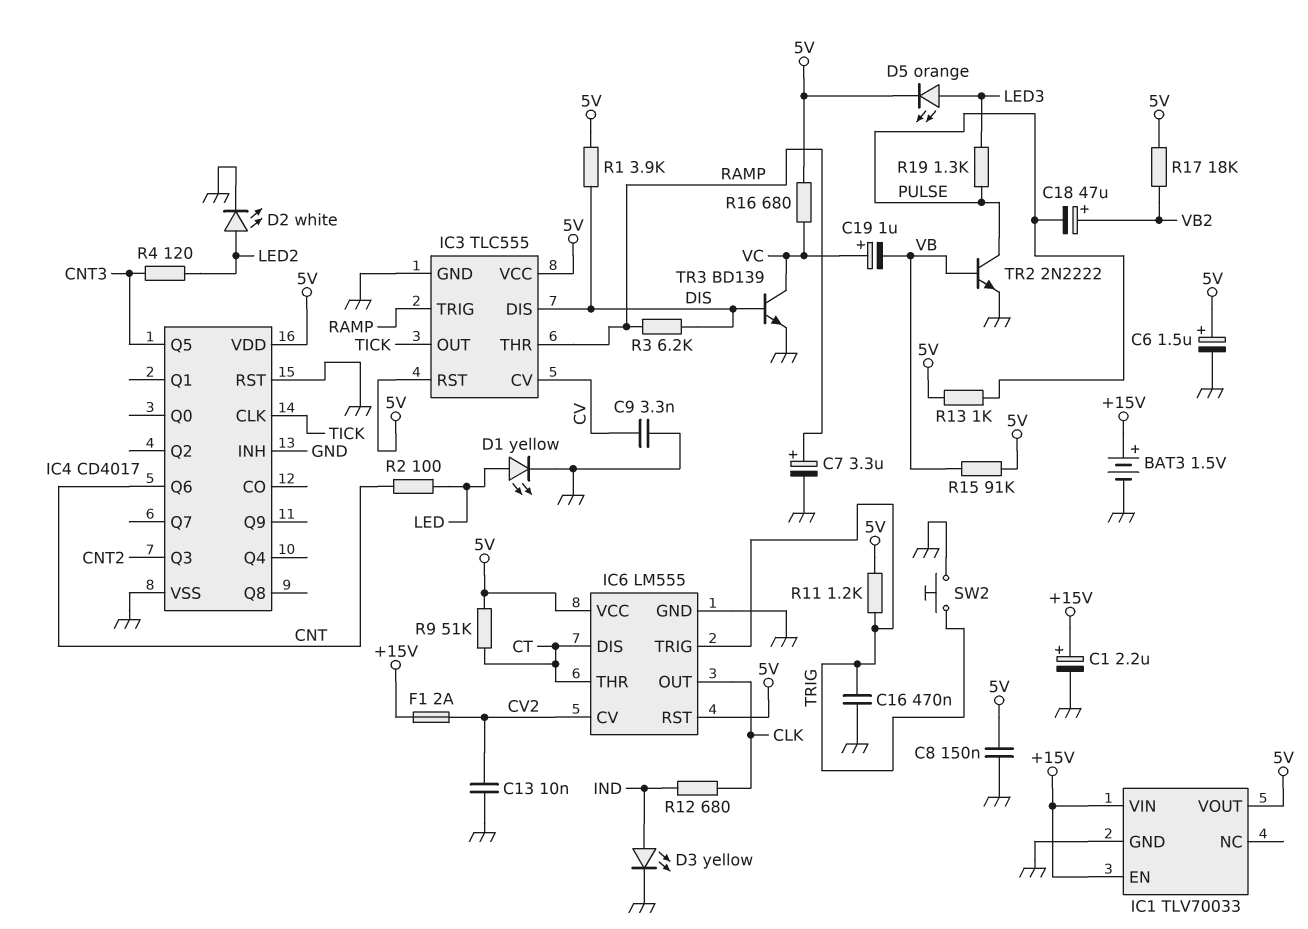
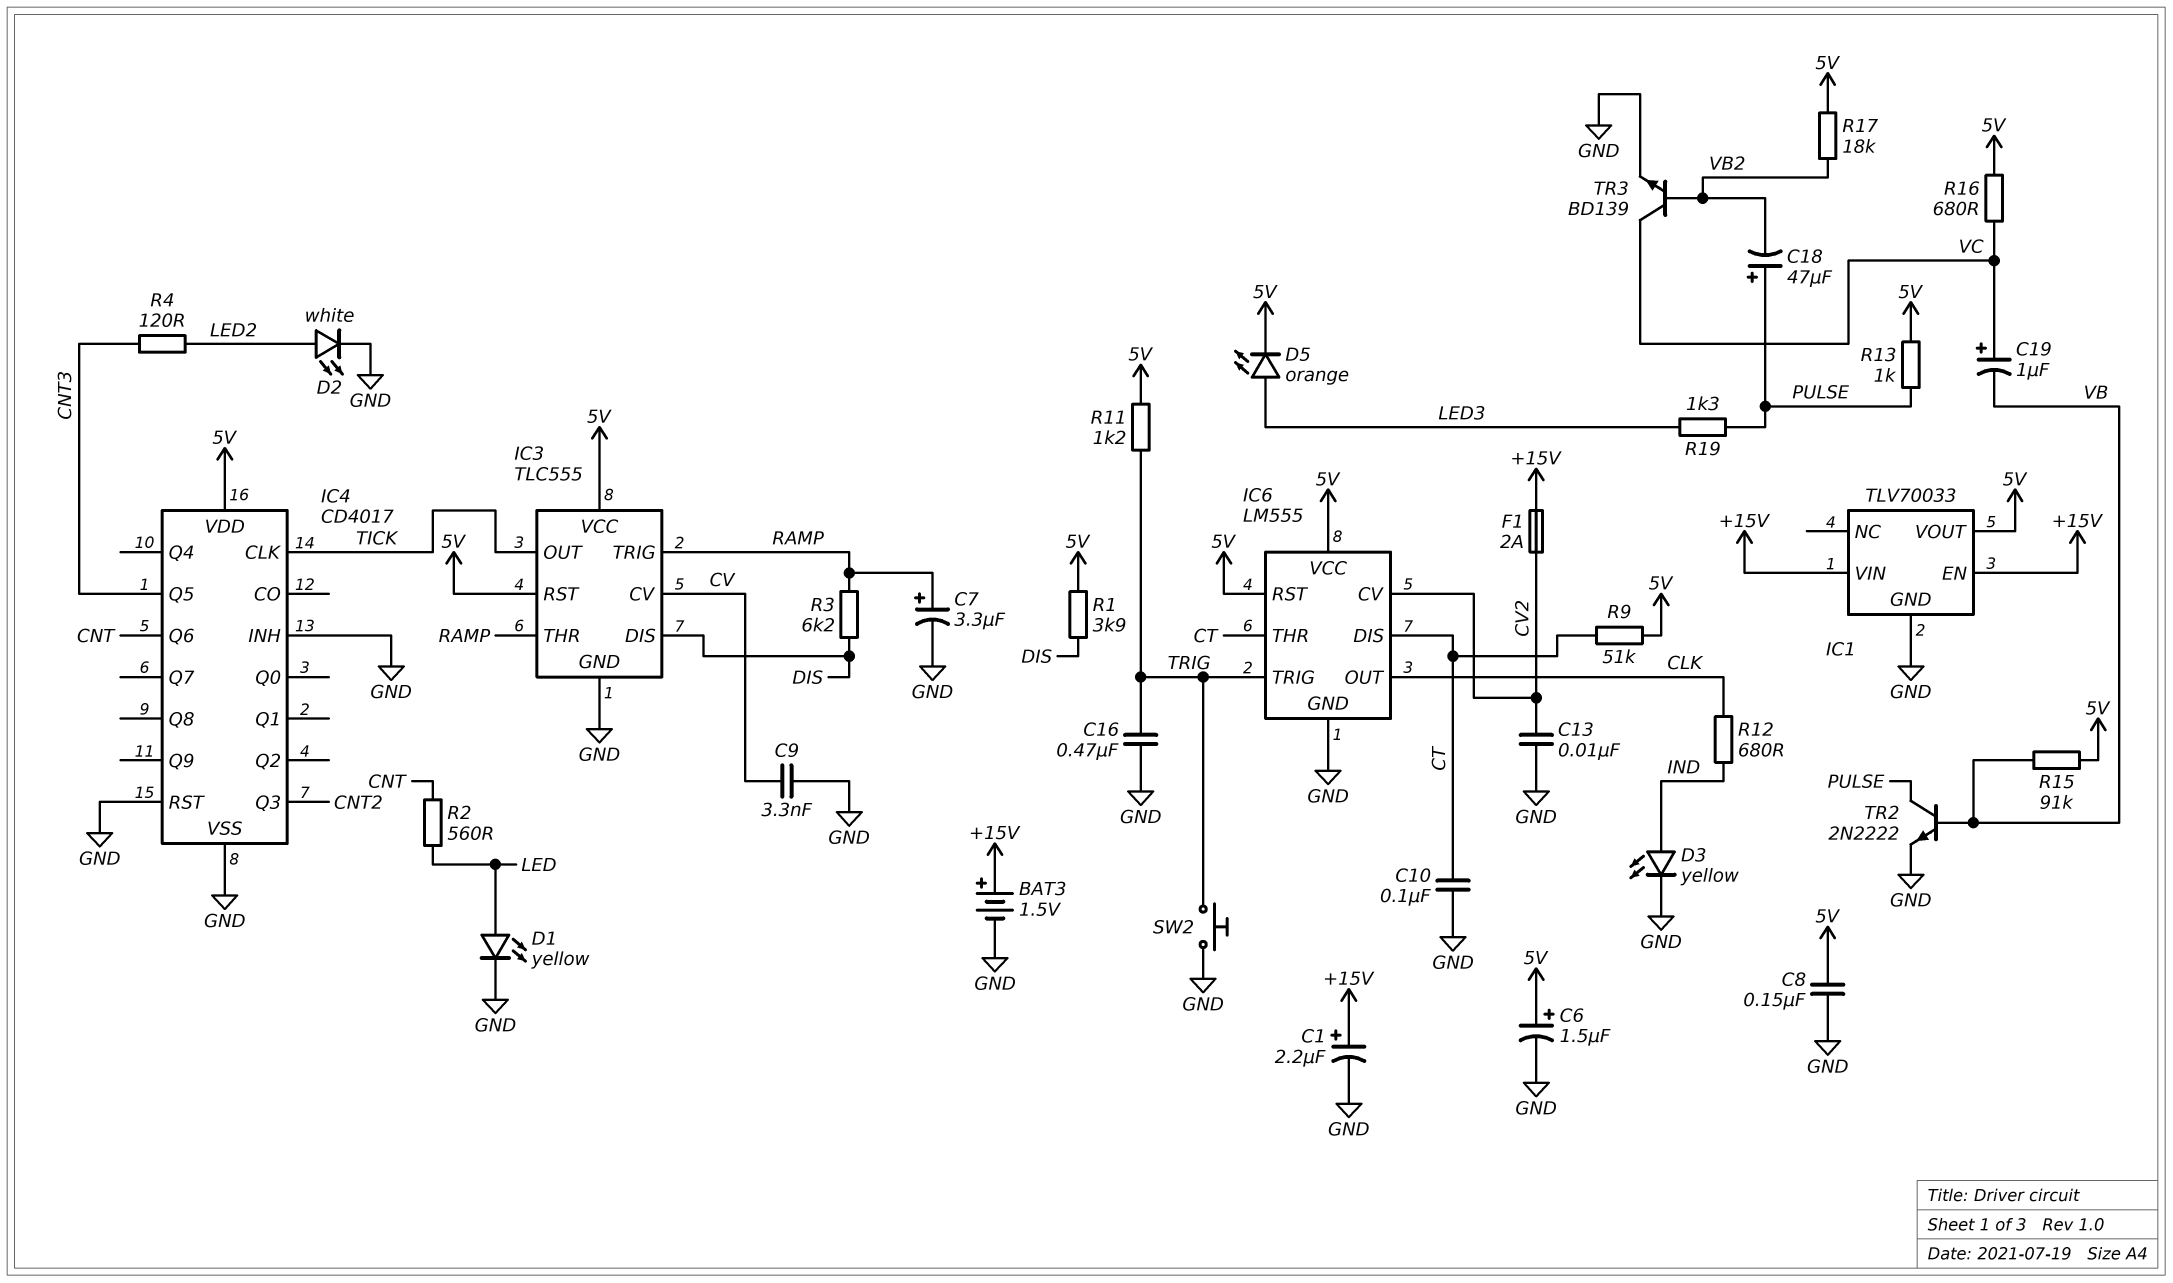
C10: none -> 100nF (CT, GND)
C18: 47uF (plus VB2, minus PULSE) -> 47uF (plus PULSE, minus VB2)
R2: 100 (CNT, LED) -> 560 (CNT, LED)
TR3: NPN BD139 (B DIS, C VC, E GND) -> NPN BD139 (B VB2, C VC, E GND)

